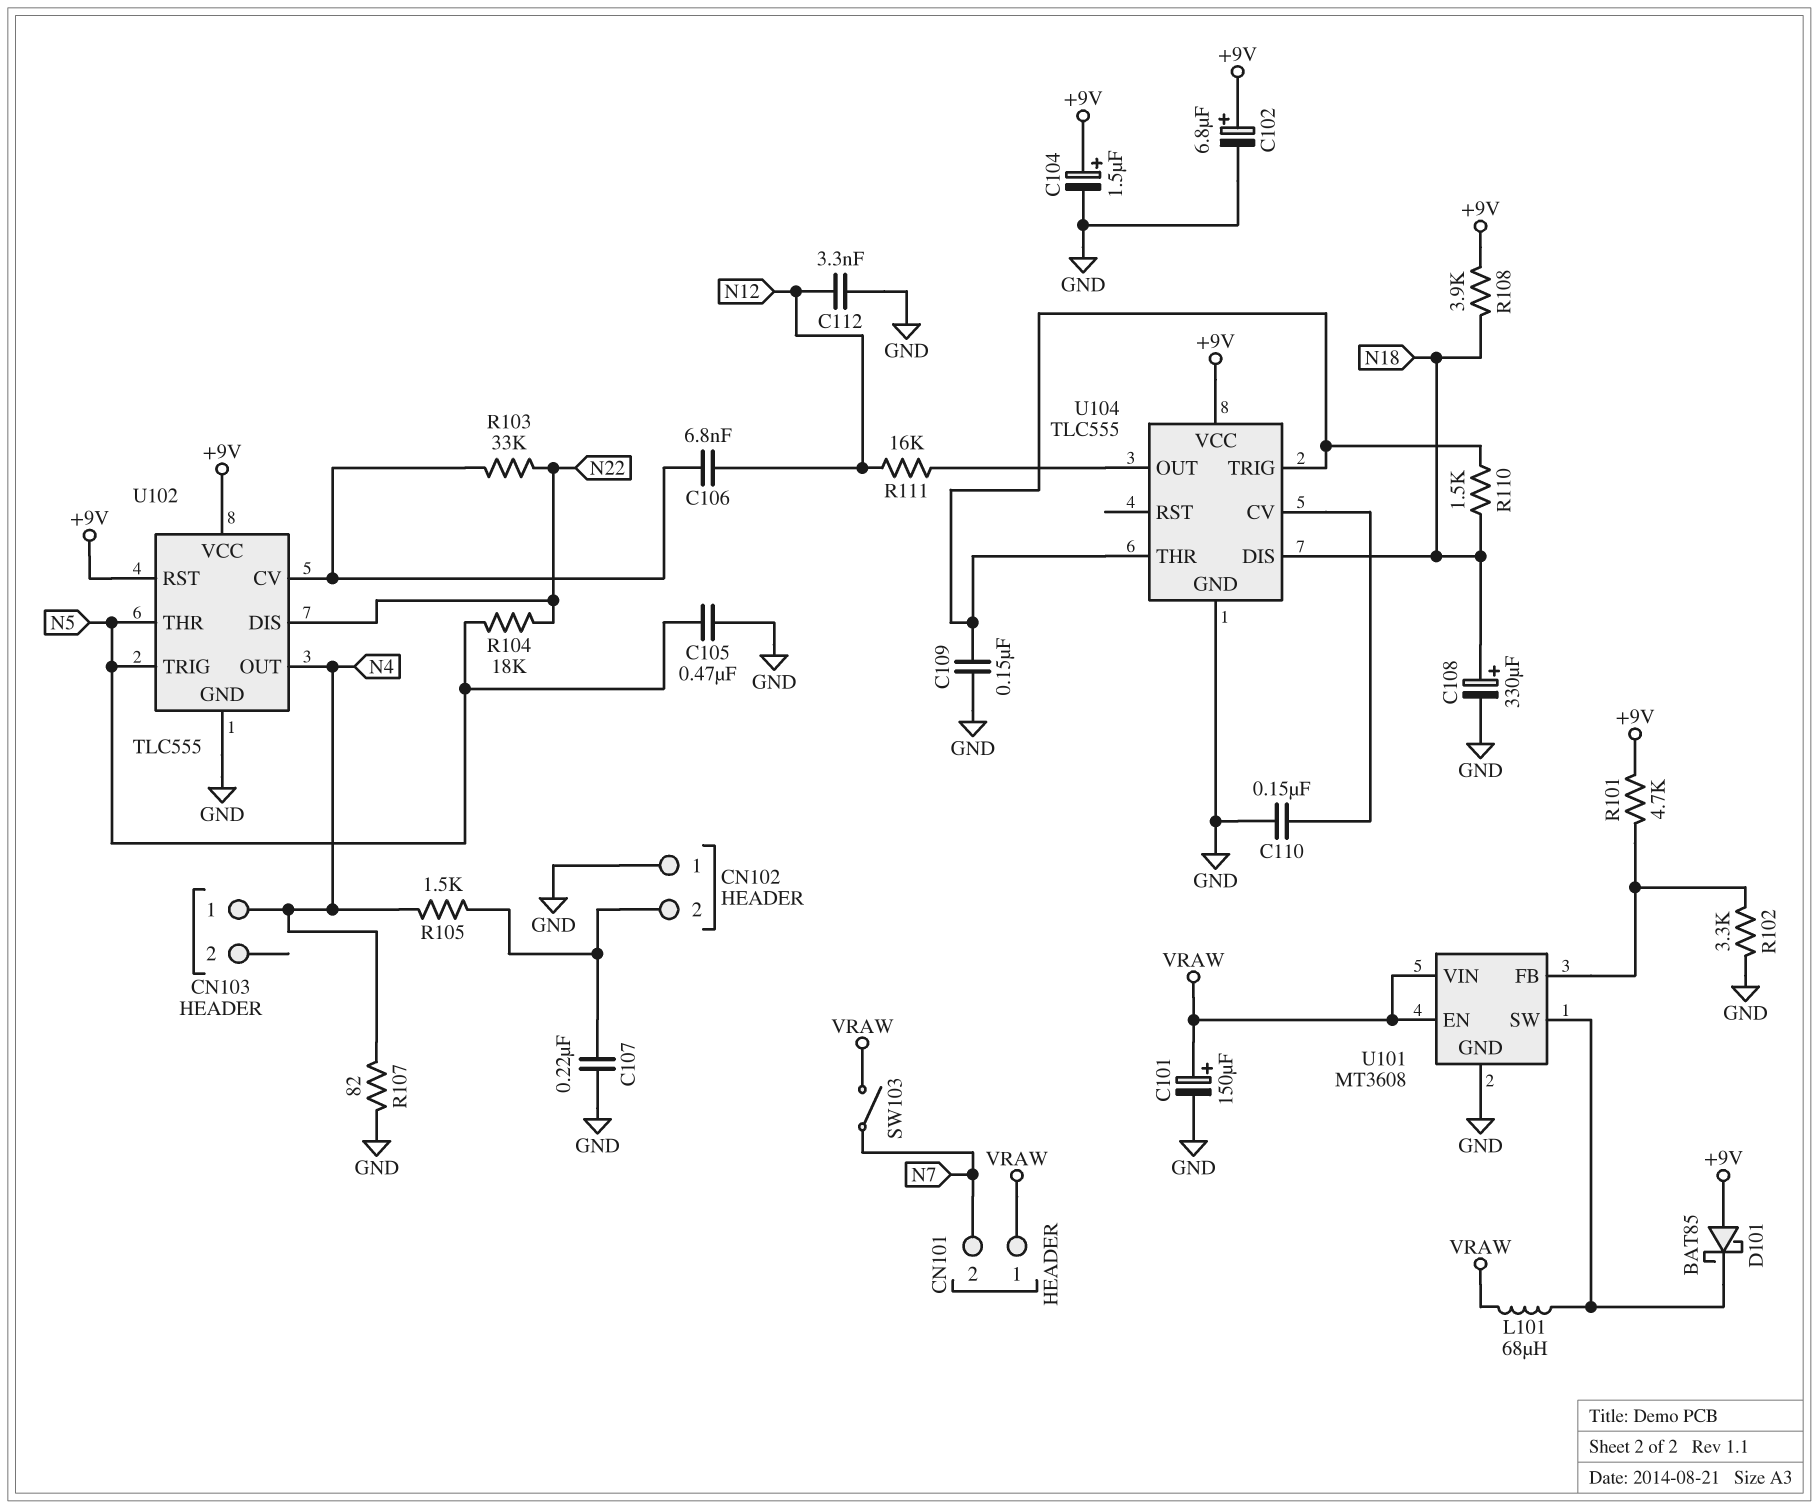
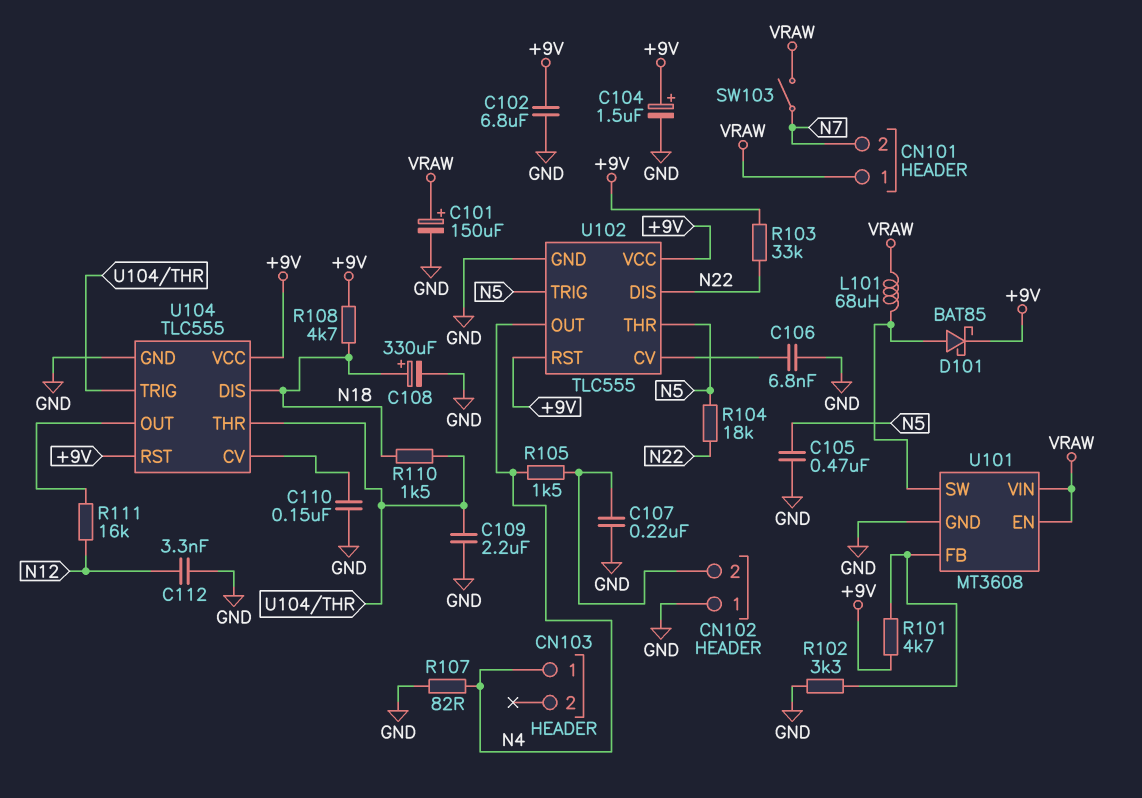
C102: 6.8uF (plus +9V, minus GND) -> 6.8uF (+9V, GND)
C106: 6.8nF (N12, U102/CV) -> 6.8nF (GND, U102/CV)
C109: 150nF (GND, U104/THR) -> 2.2uF (GND, U104/THR)
D101: schottky BAT85 (A +9V, K U101/SW) -> schottky BAT85 (A U101/SW, K +9V)
R103: 33k (N22, U102/CV) -> 33k (+9V, N22)
R108: 3.9k (+9V, N18) -> 4.7k (+9V, N18)
U104 pin RST: none -> +9V

